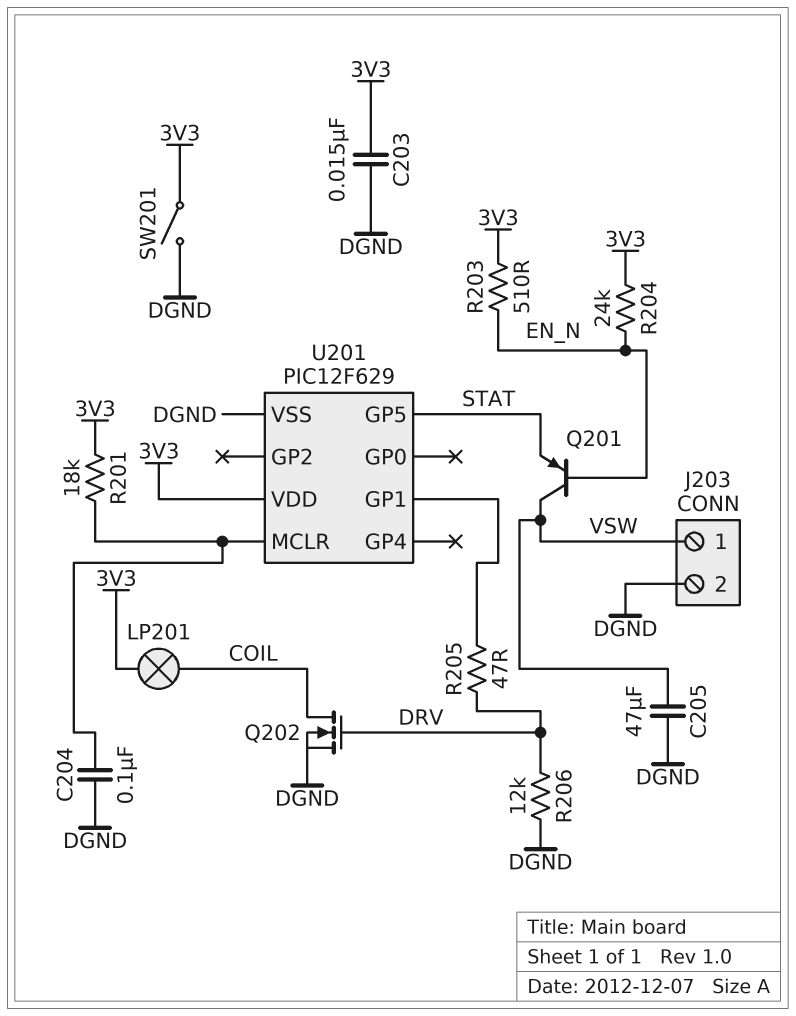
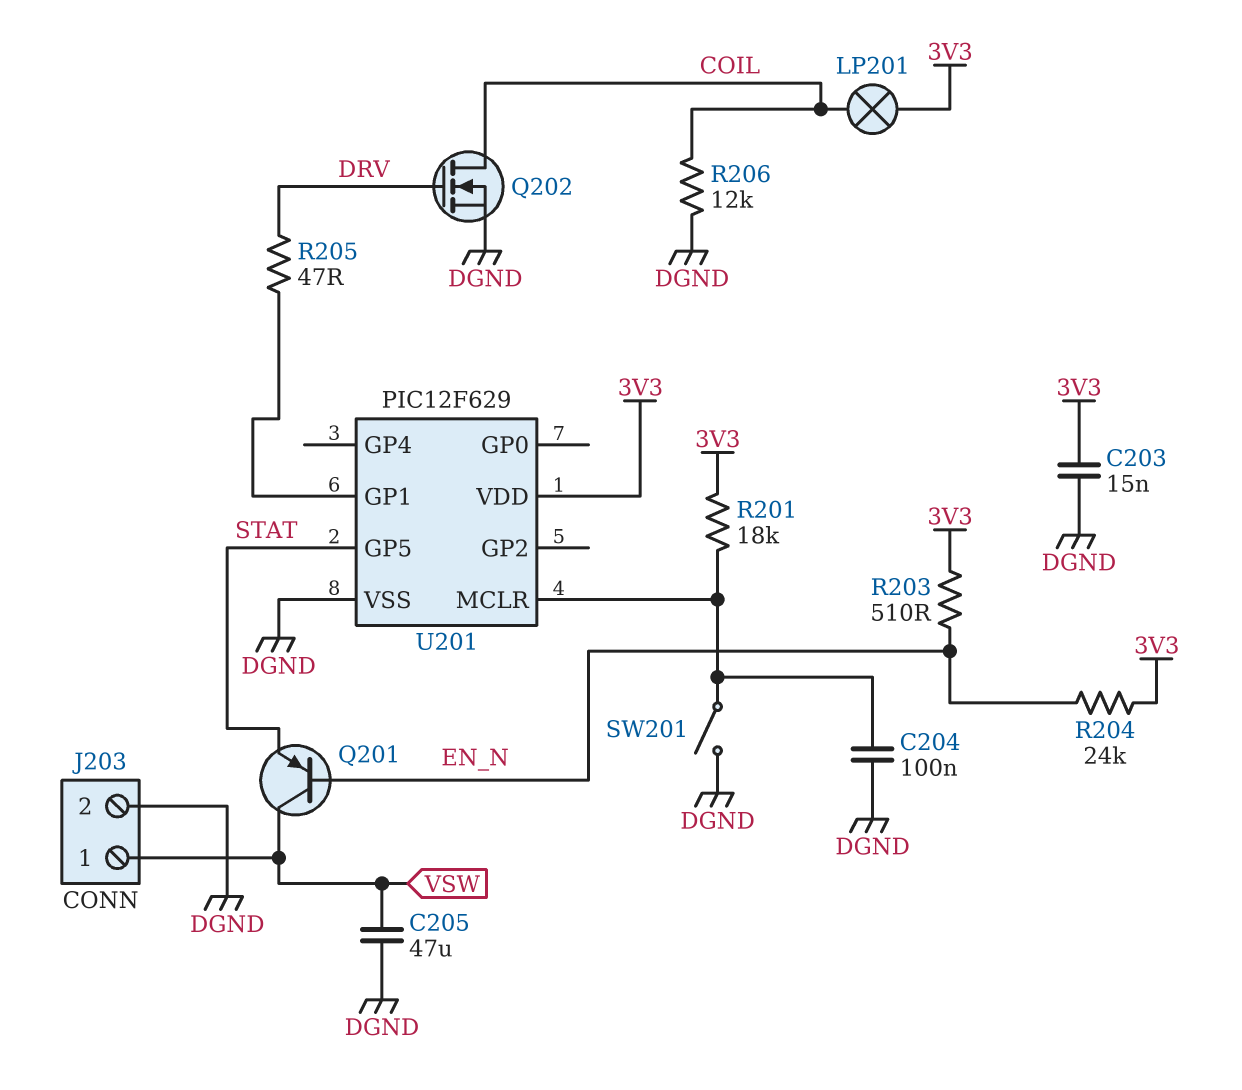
R206: 12k (DGND, DRV) -> 12k (COIL, DGND)
SW201: switch (3V3, DGND) -> switch (DGND, U201/MCLR)

